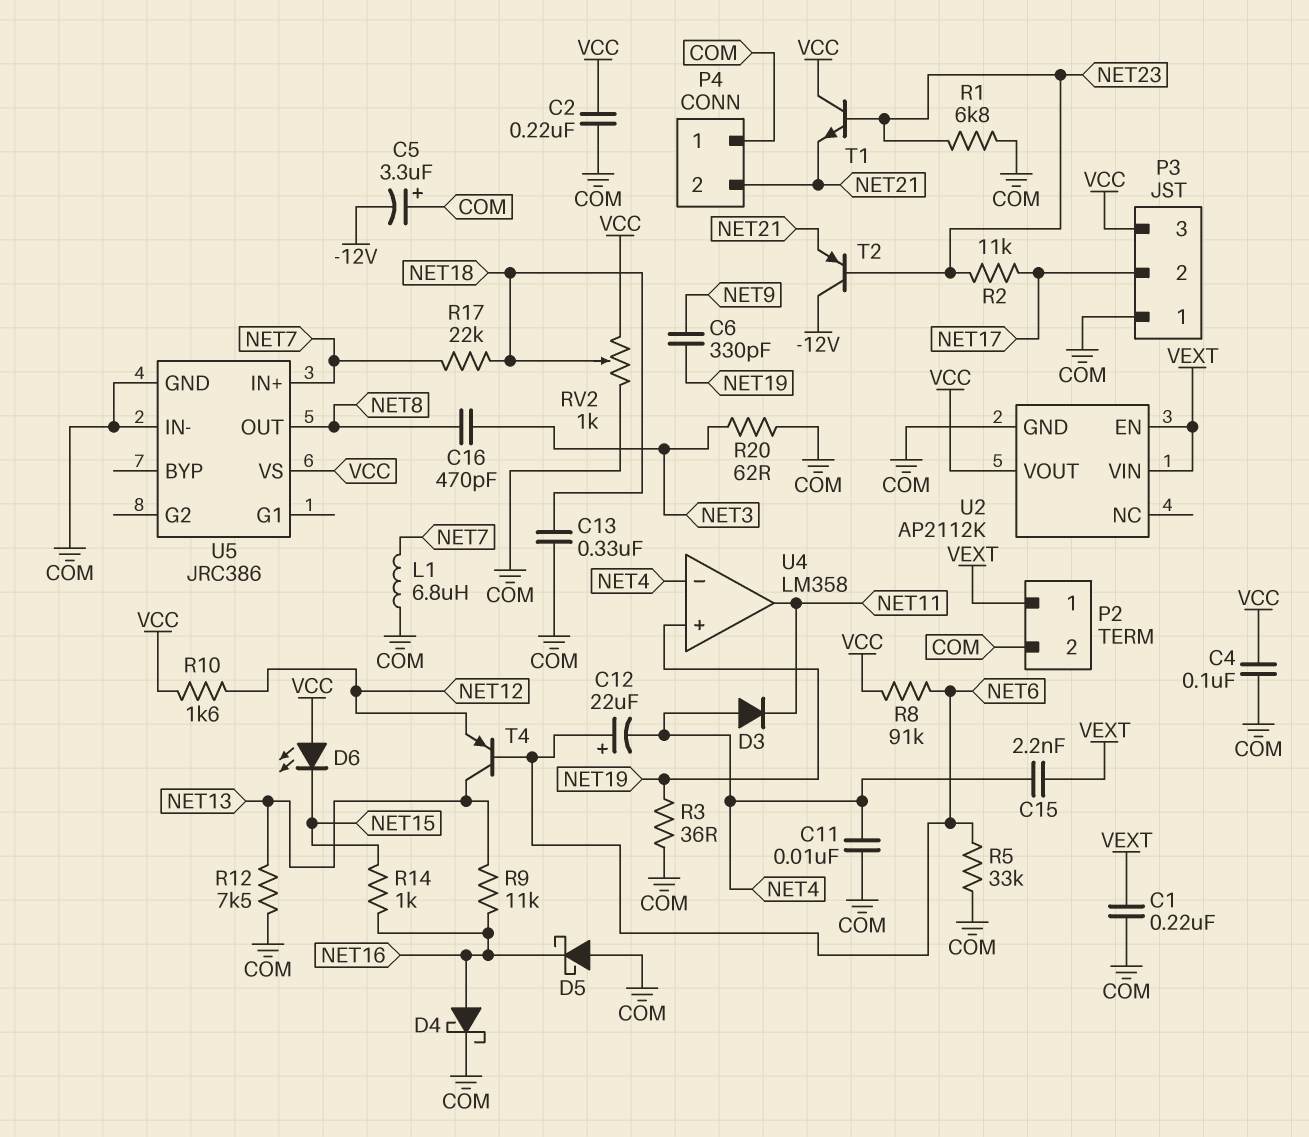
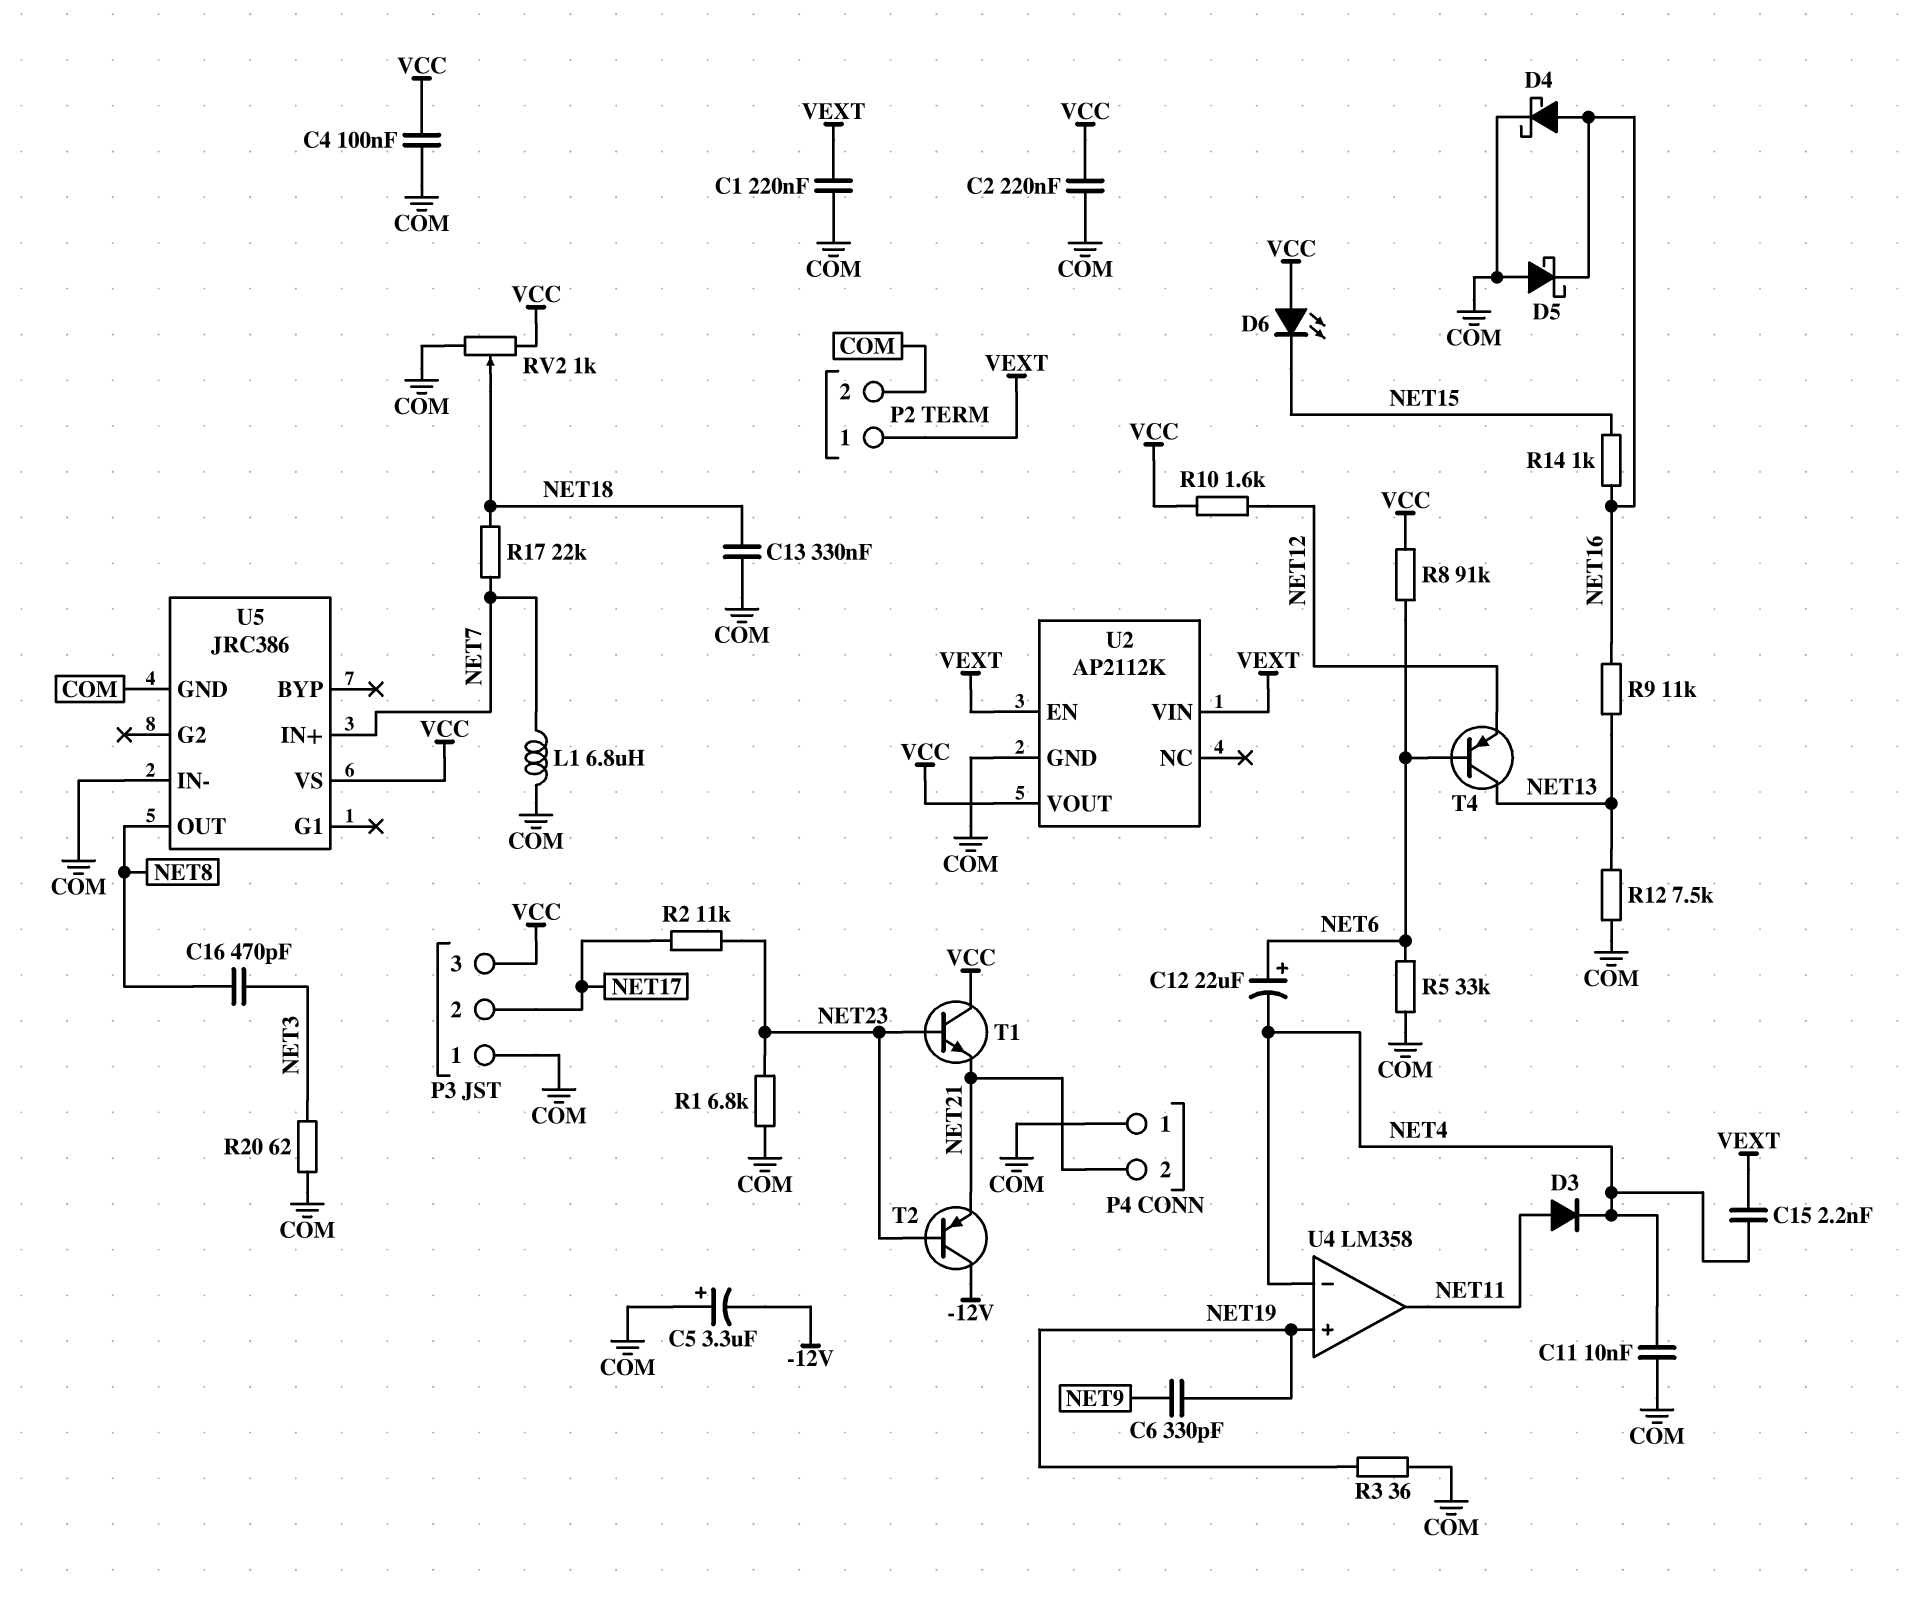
D3: diode (A NET4, K NET11) -> diode (A NET11, K NET4)

